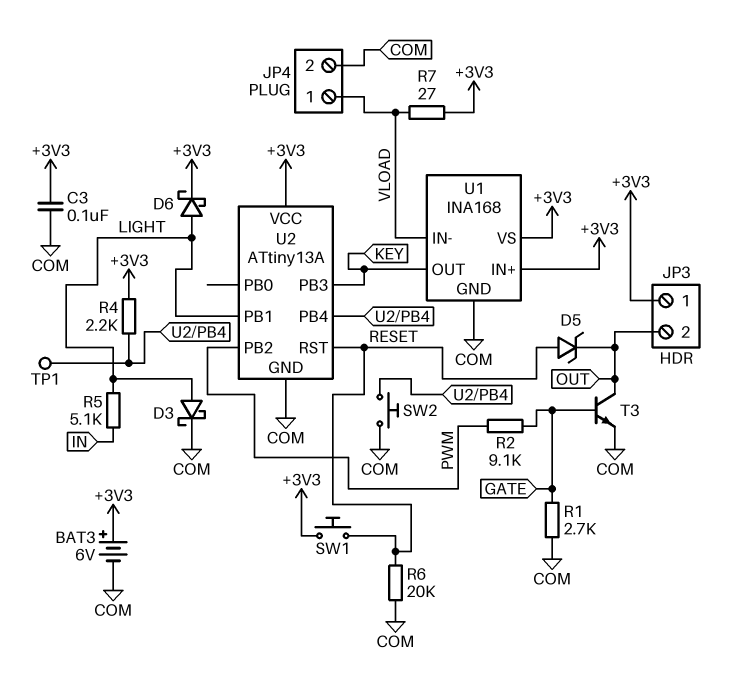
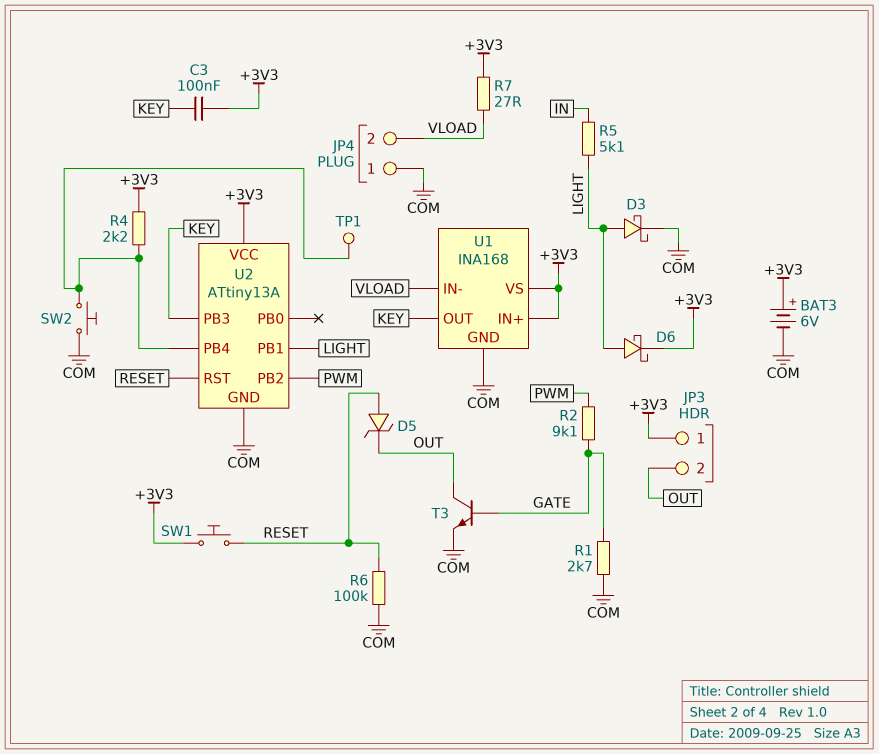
C3: 100nF (+3V3, COM) -> 100nF (+3V3, KEY)
JP4 pin 1: VLOAD -> COM
JP4 pin 2: COM -> VLOAD
R6: 20k (COM, RESET) -> 100k (COM, RESET)

